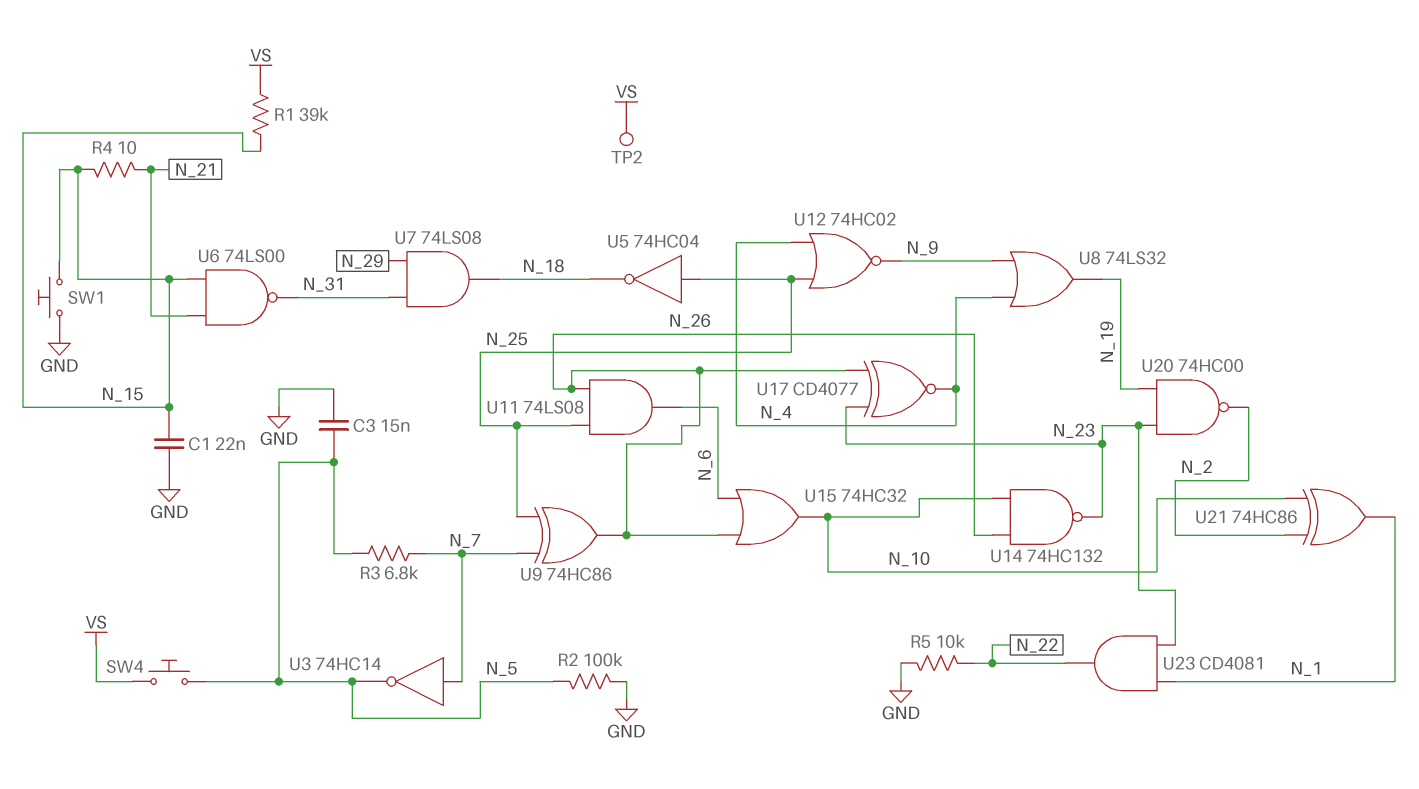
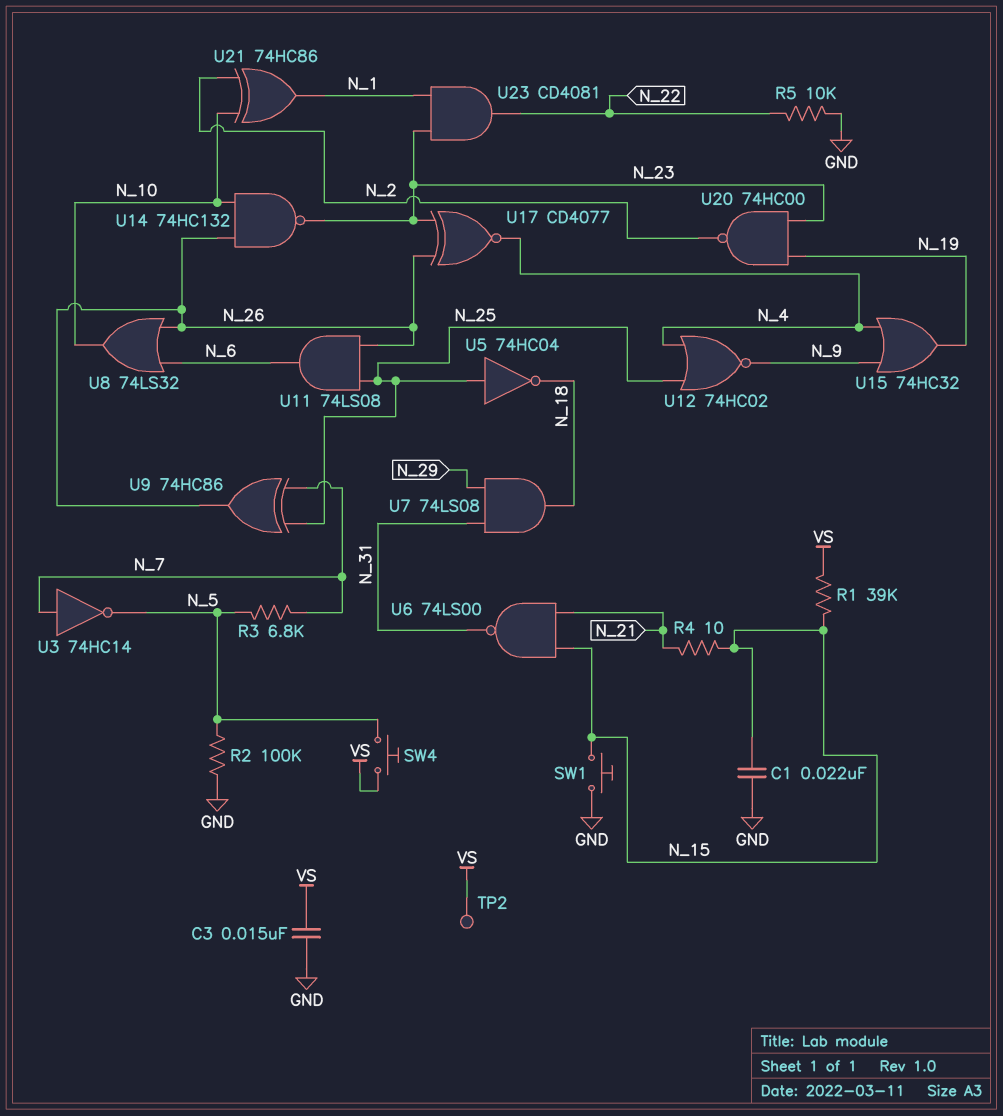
C3: 15nF (GND, N_5) -> 15nF (GND, VS)
U8: OR 74LS32 (in N_4, in N_9, out N_19) -> OR 74LS32 (in N_6, in N_26, out N_10)
U15: OR 74HC32 (in N_6, in N_26, out N_10) -> OR 74HC32 (in N_4, in N_9, out N_19)

